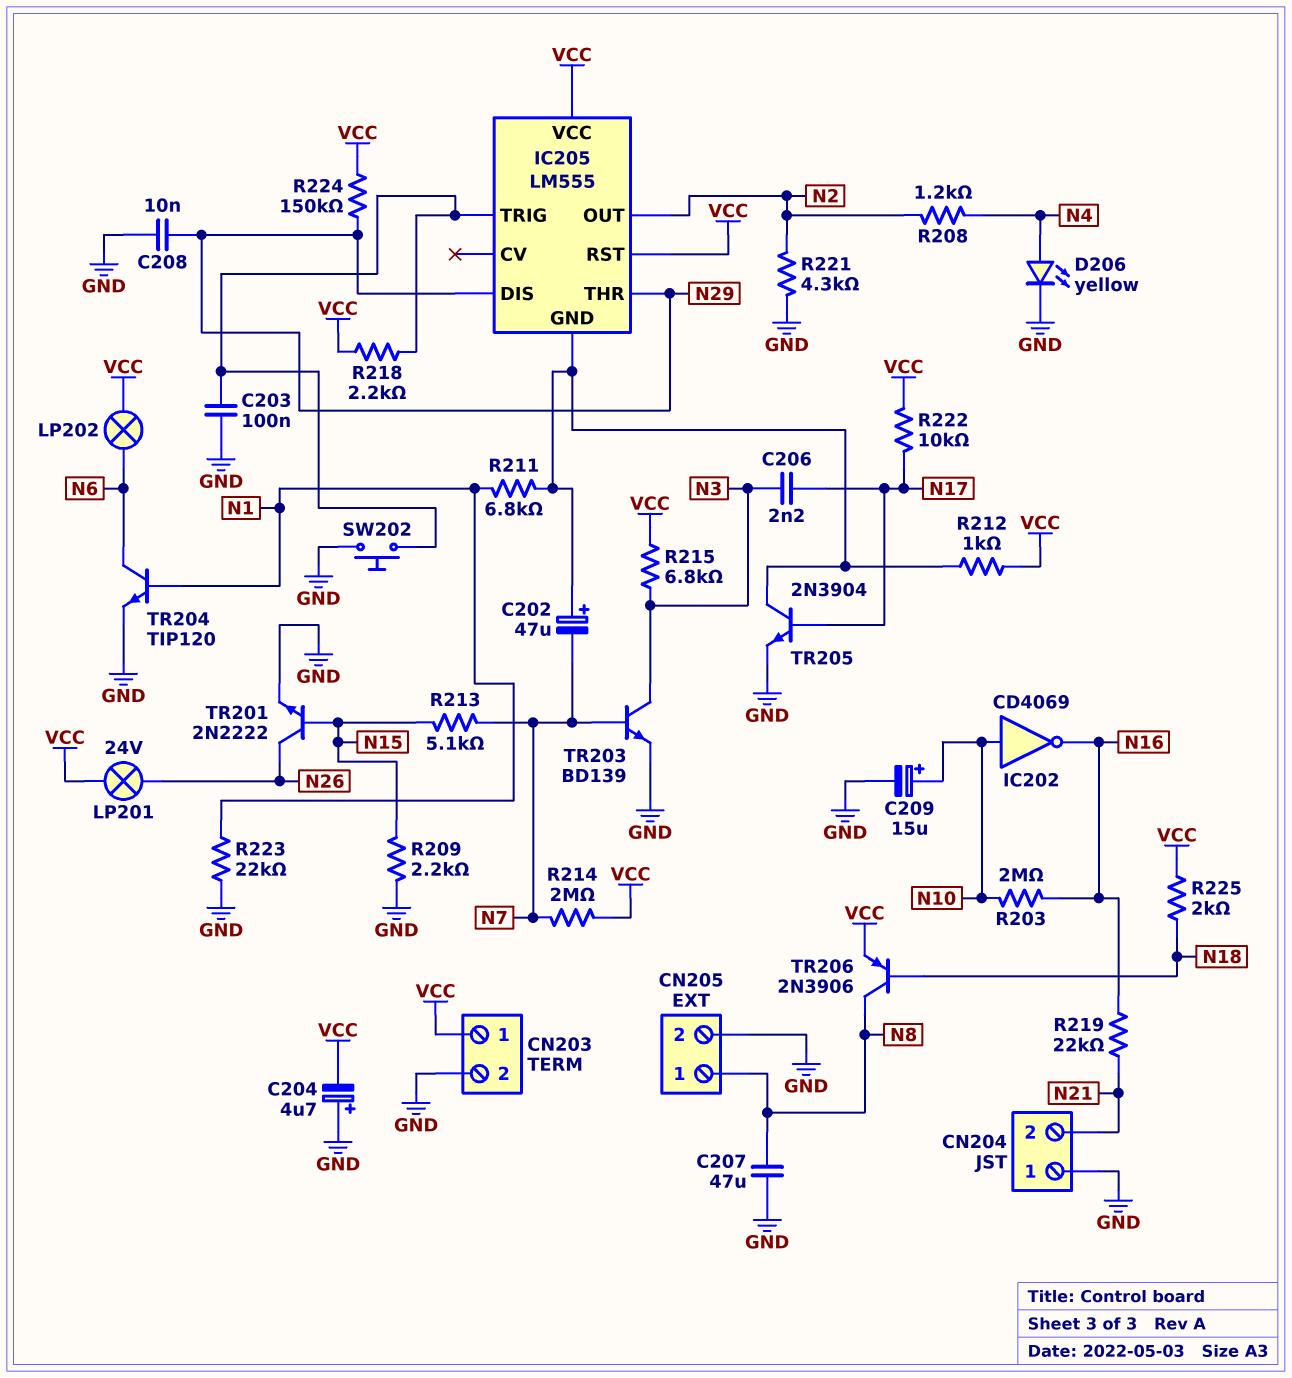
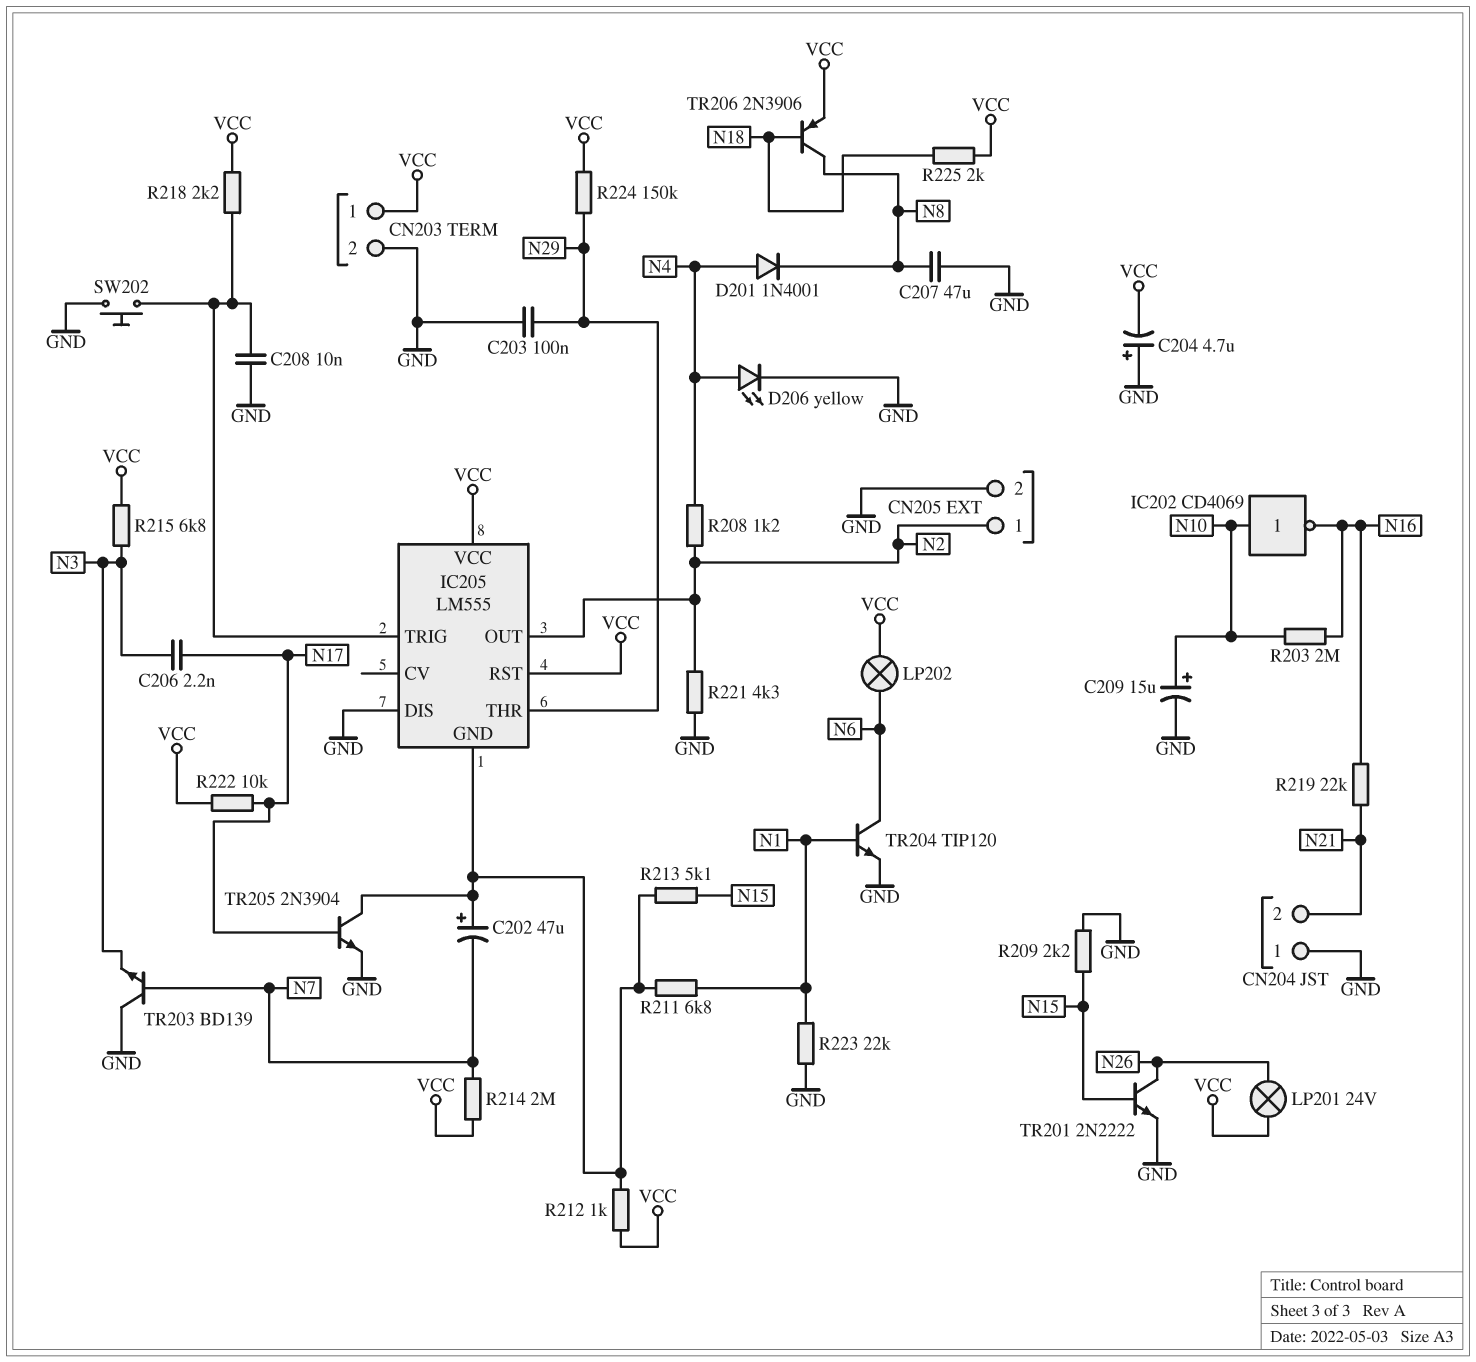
C203: 100nF (GND, IC205/TRIG) -> 100nF (GND, N29)
C208: 10nF (GND, N29) -> 10nF (GND, IC205/TRIG)
CN205 pin 1: N8 -> N2
D201: none -> diode 1N4001 (A N4, K N8)
IC205 pin DIS: N29 -> GND
R213: 5.1k (N7, N15) -> 5.1k (IC205/GND, N15)
TR203: NPN BD139 (B N7, C N3, E GND) -> NPN BD139 (B N7, C GND, E N3)

